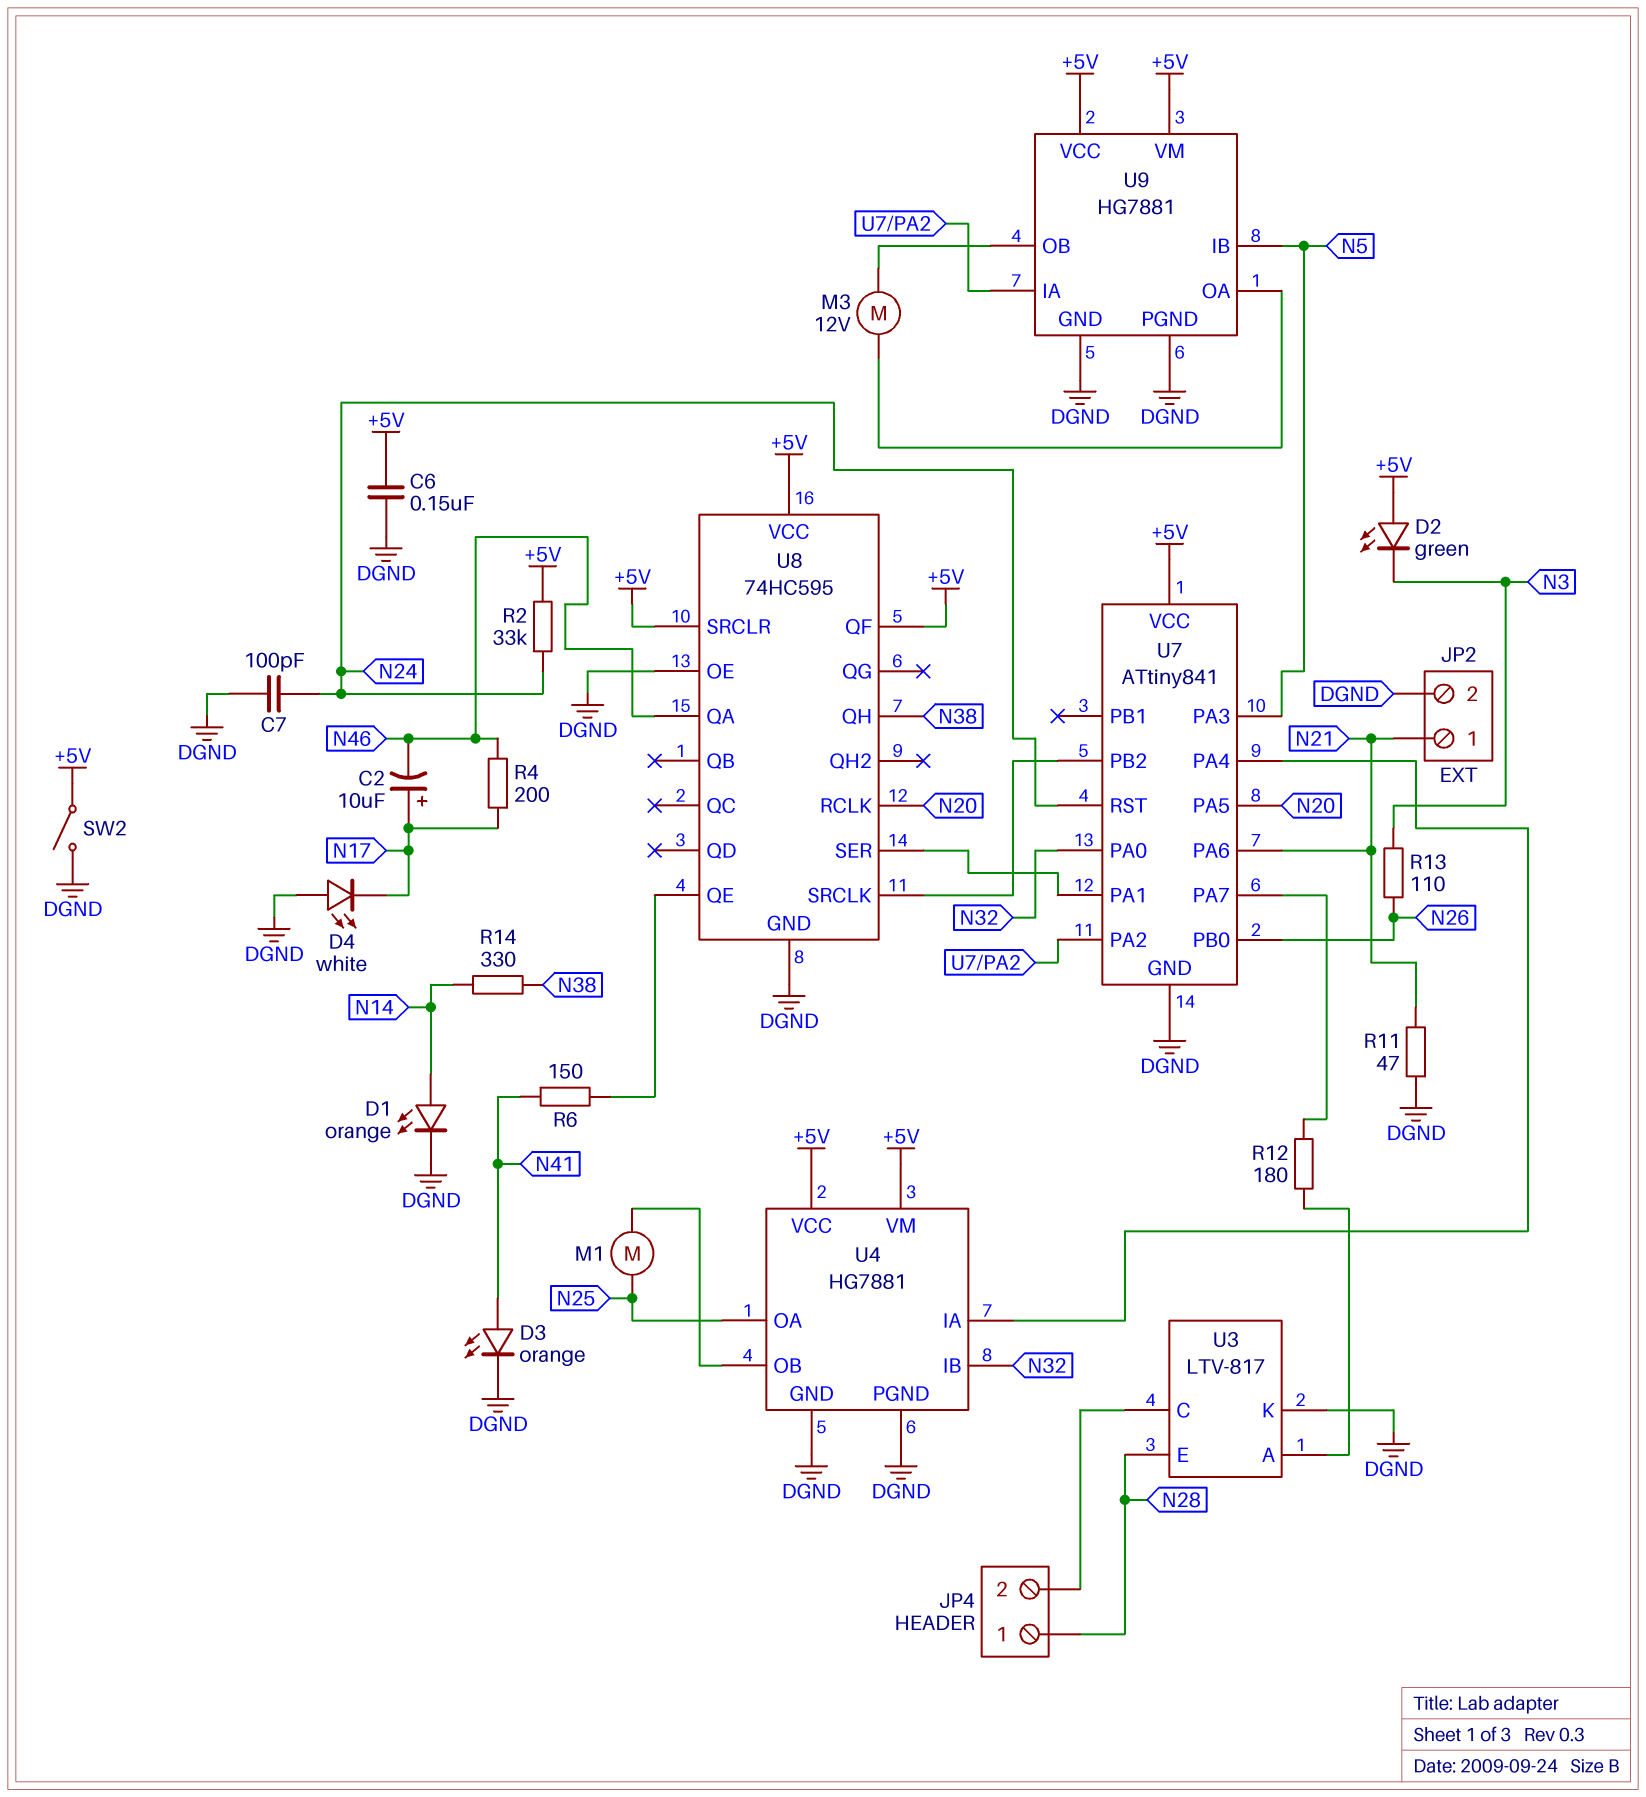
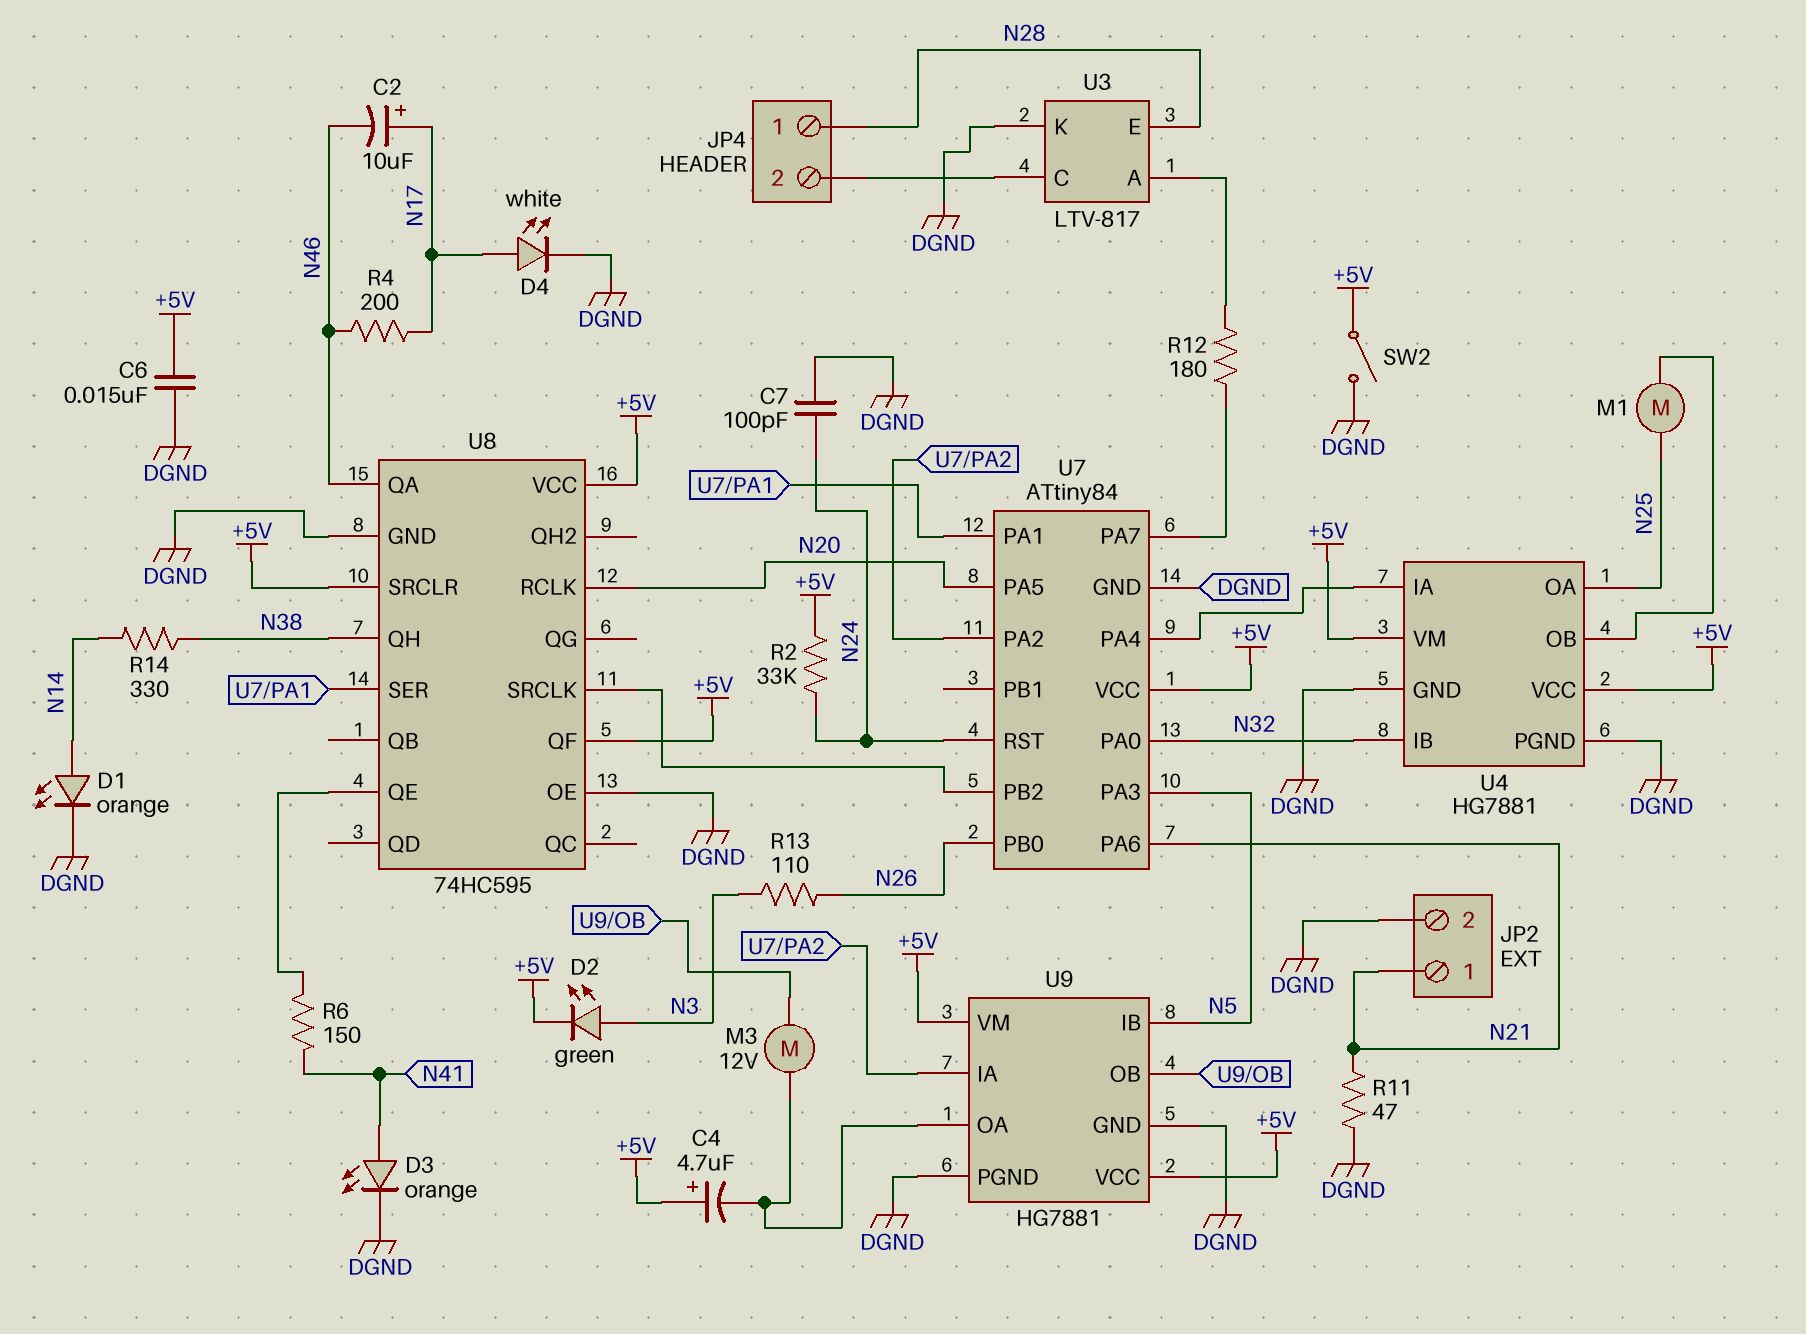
C4: none -> 4.7uF (plus +5V, minus U9/OA)
C6: 150nF (+5V, DGND) -> 15nF (+5V, DGND)
D2: LED green (A +5V, K N3) -> LED green (A N3, K +5V)
D4: LED white (A DGND, K N17) -> LED white (A N17, K DGND)
U7: ATtiny841 -> ATtiny84

